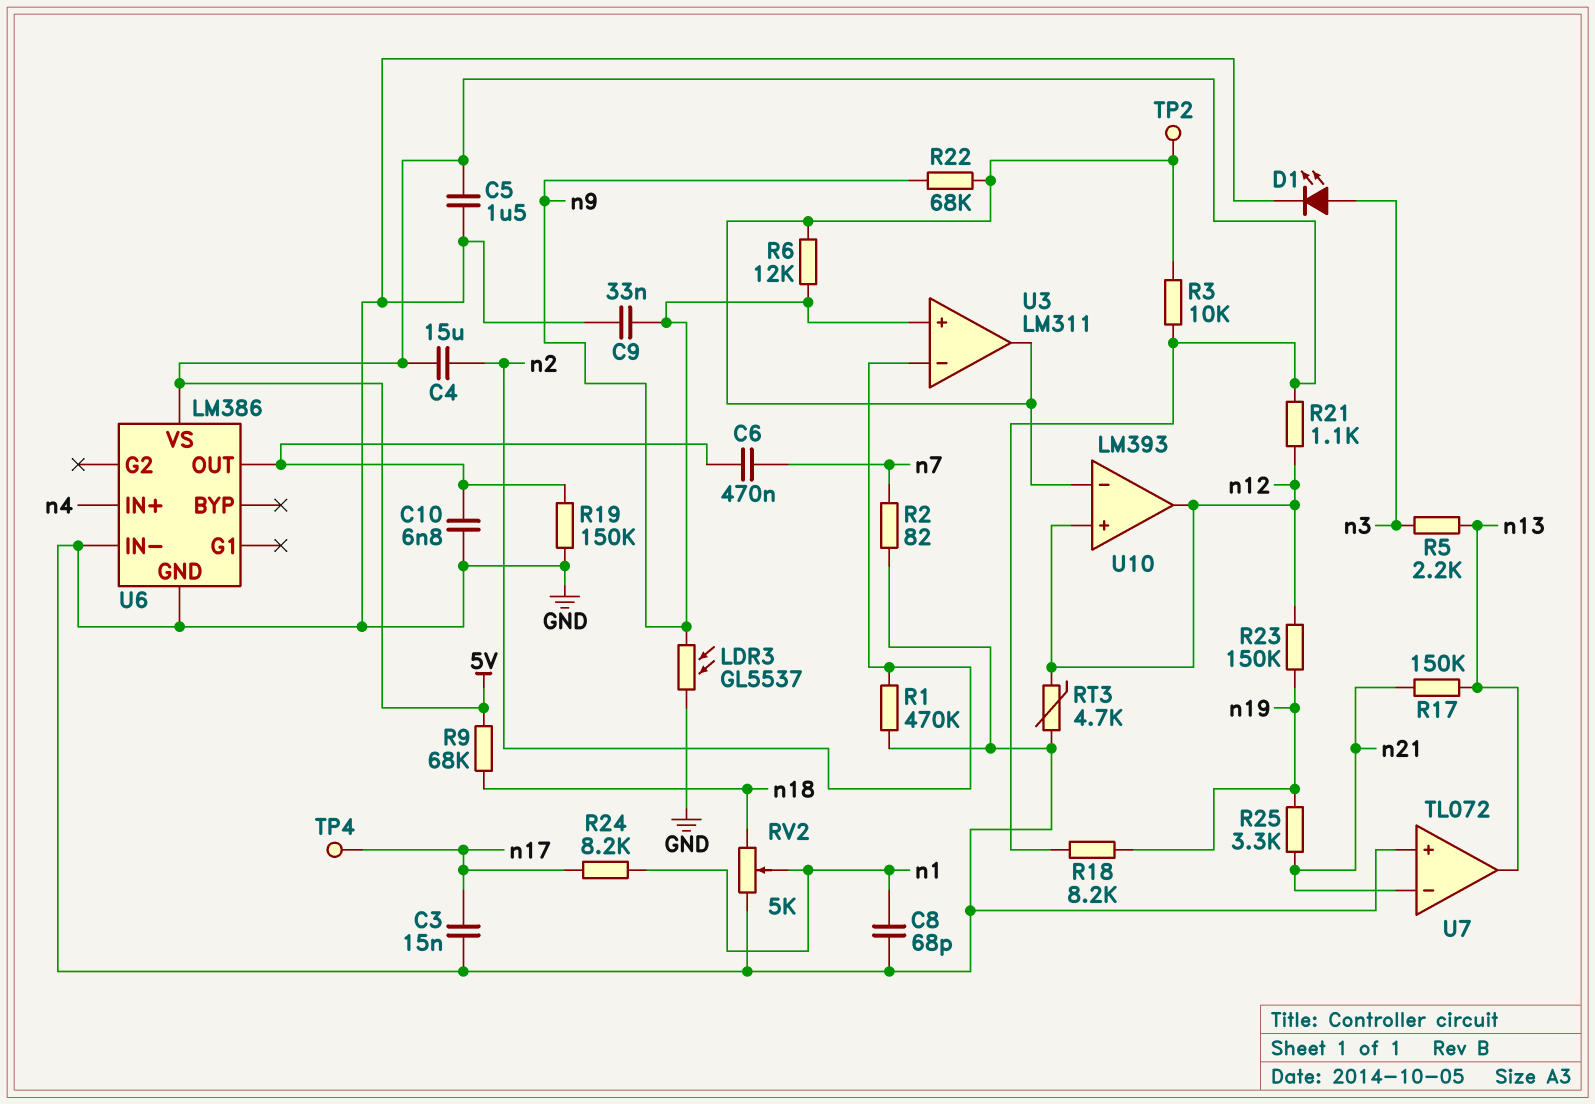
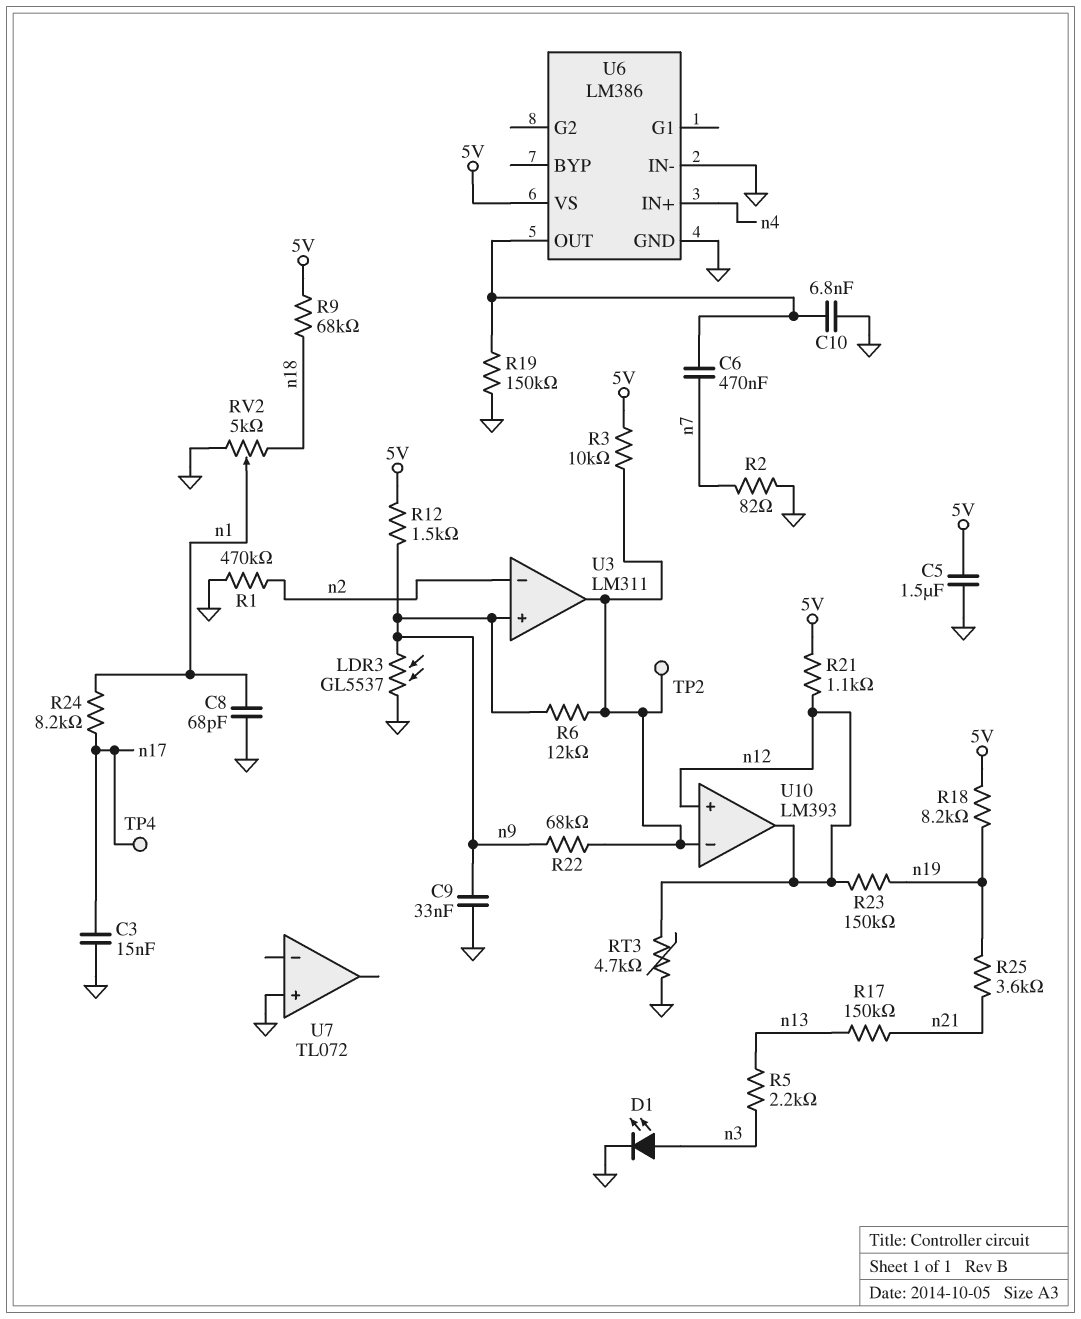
C4: 15uF (5V, n2) -> none
R12: none -> 1.5k (5V, n9)
R25: 3.3k (n19, n21) -> 3.6k (n19, n21)
U7 pin in-: n21 -> none
U7 pin out: n13 -> none

